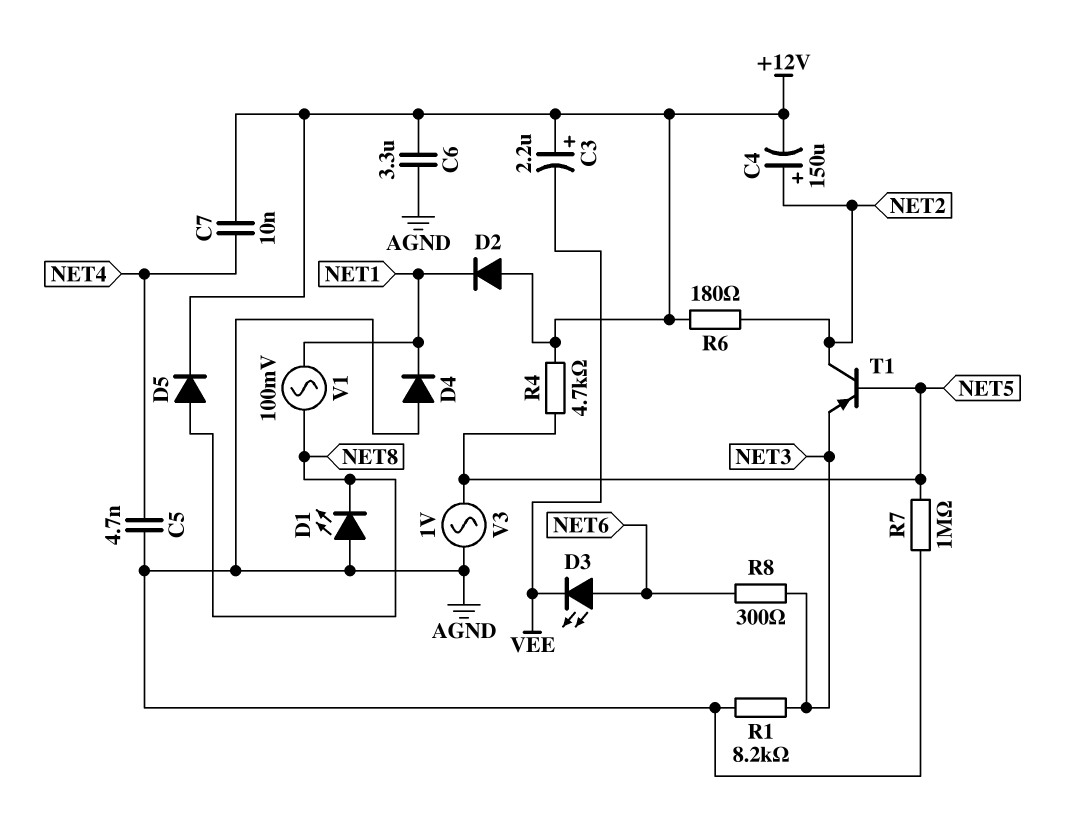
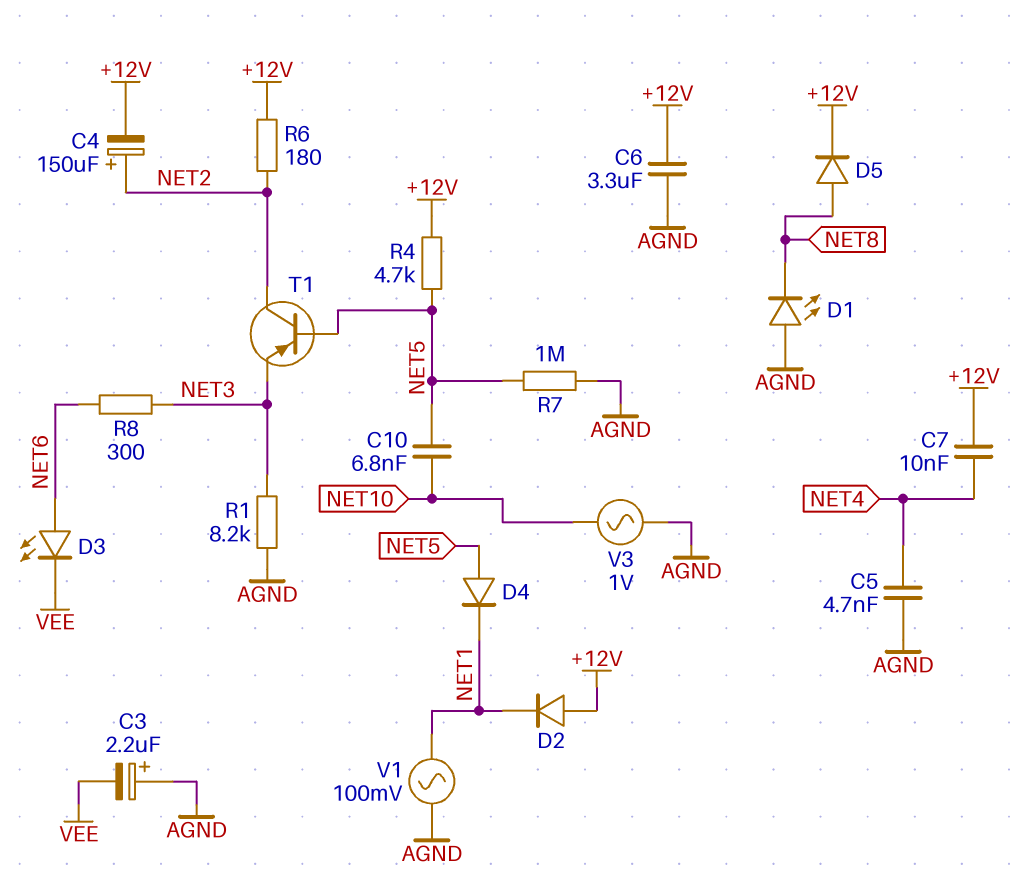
C3: 2.2uF (plus +12V, minus VEE) -> 2.2uF (plus AGND, minus VEE)
C10: none -> 6.8nF (NET5, NET10)
D4: diode (A AGND, K NET1) -> diode (A NET5, K NET1)
V1: AC 100mV (NET1, NET8) -> AC 100mV (AGND, NET1)
V3: AC 1V (AGND, NET5) -> AC 1V (AGND, NET10)

